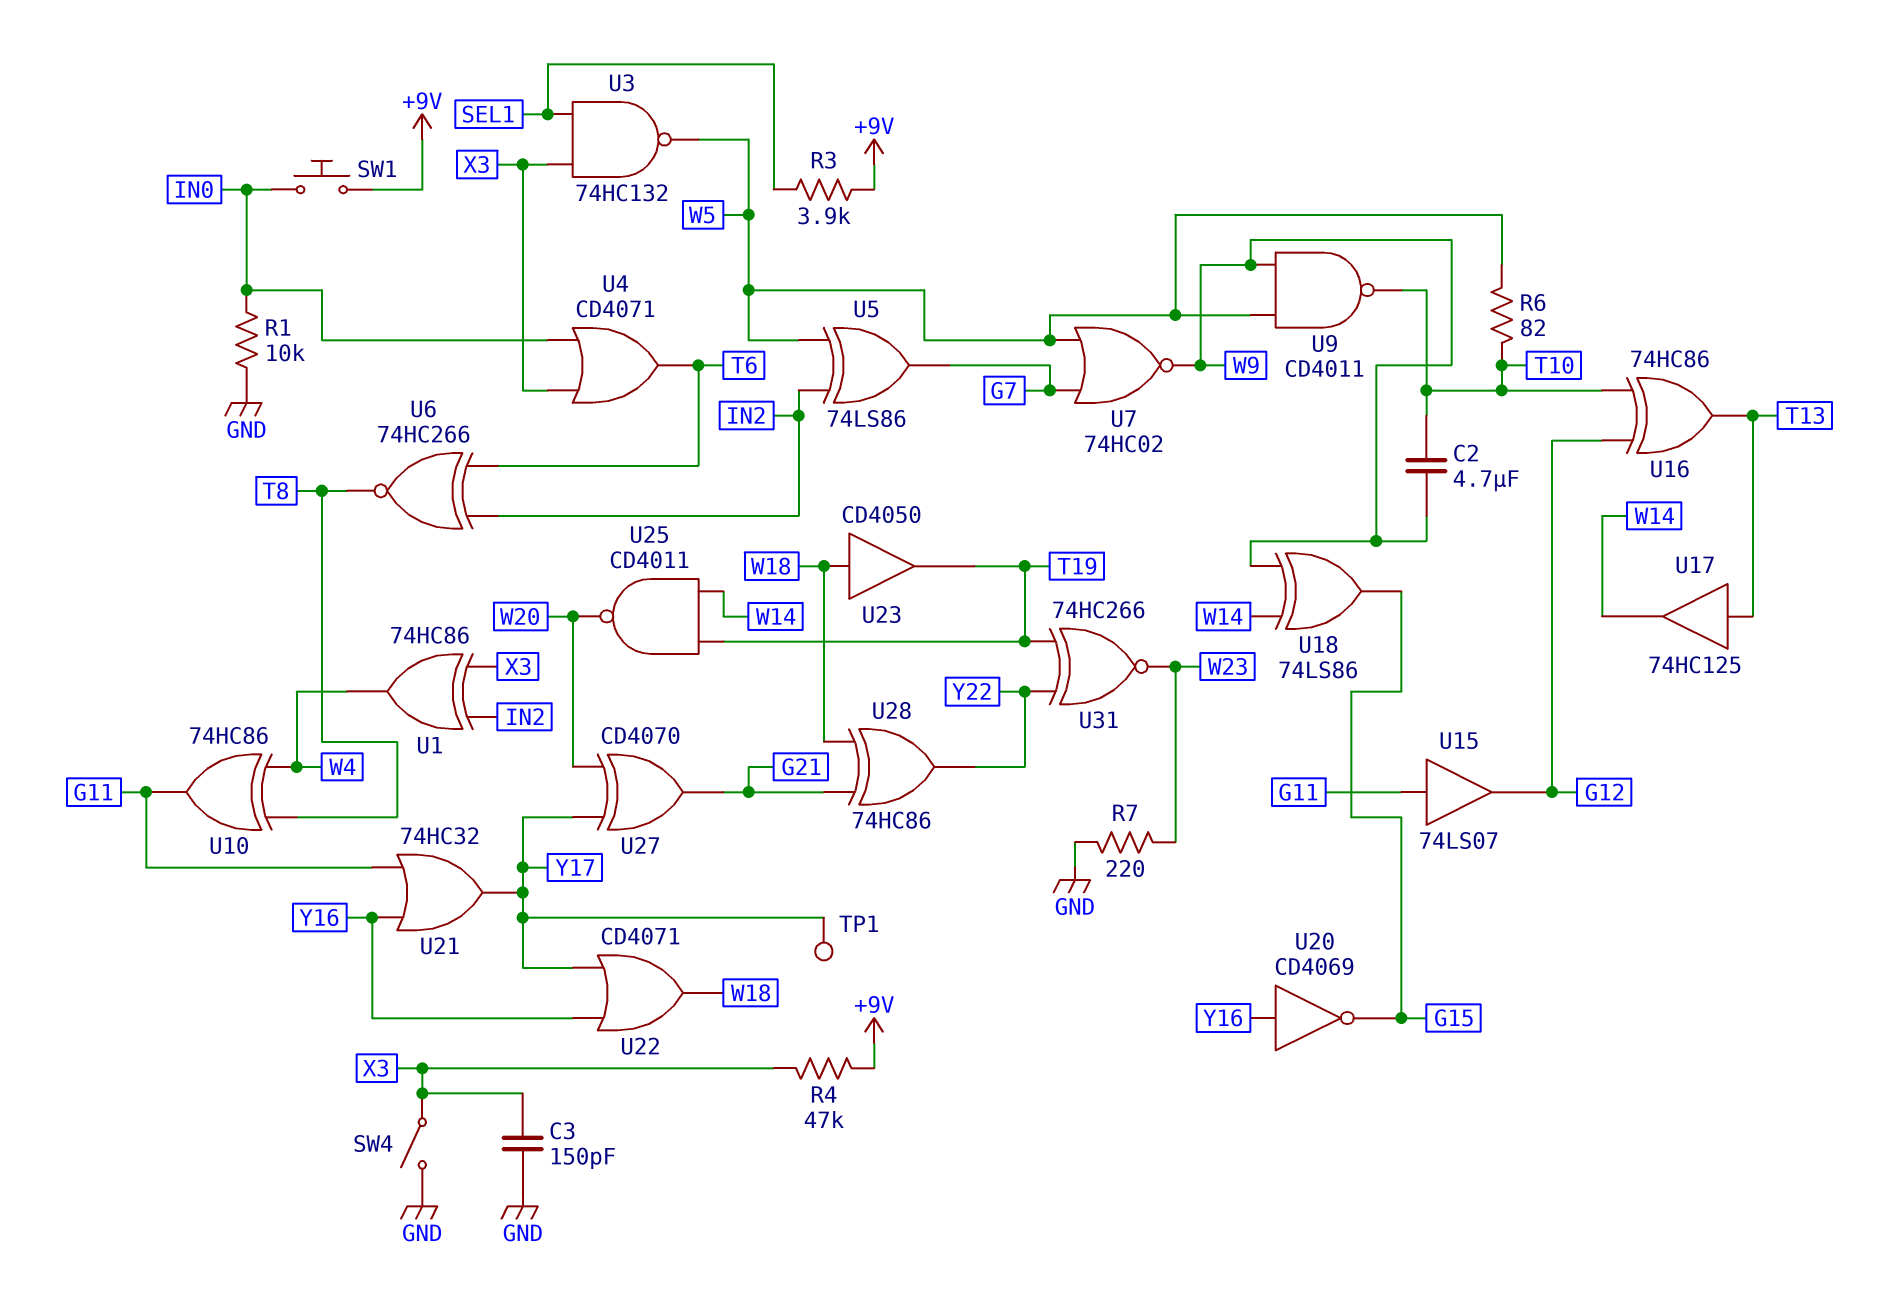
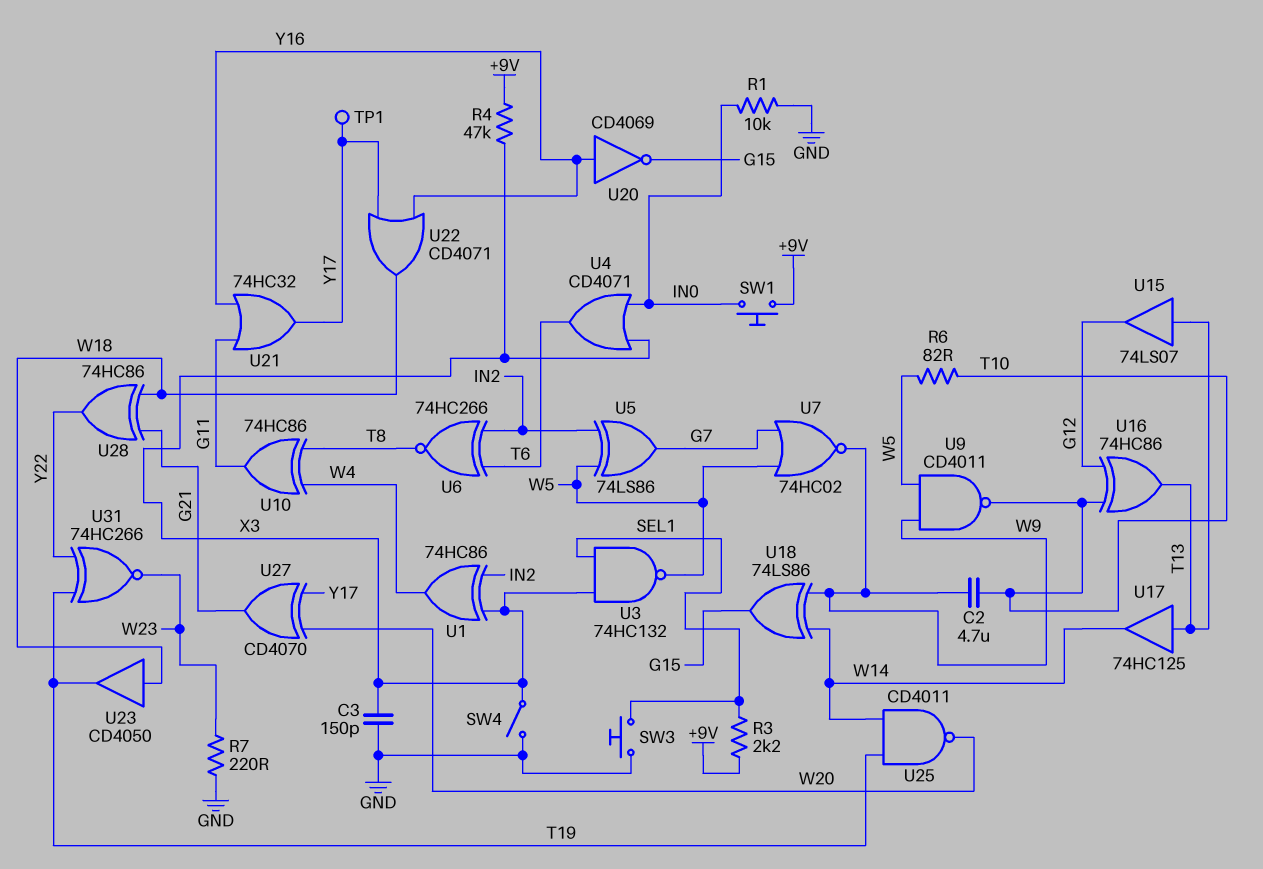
R3: 3.9k (+9V, SEL1) -> 2.2k (+9V, SEL1)
SW3: none -> button (GND, SEL1)
U15: buffer 74LS07 (in G11, out G12) -> buffer 74LS07 (in T13, out G12)

